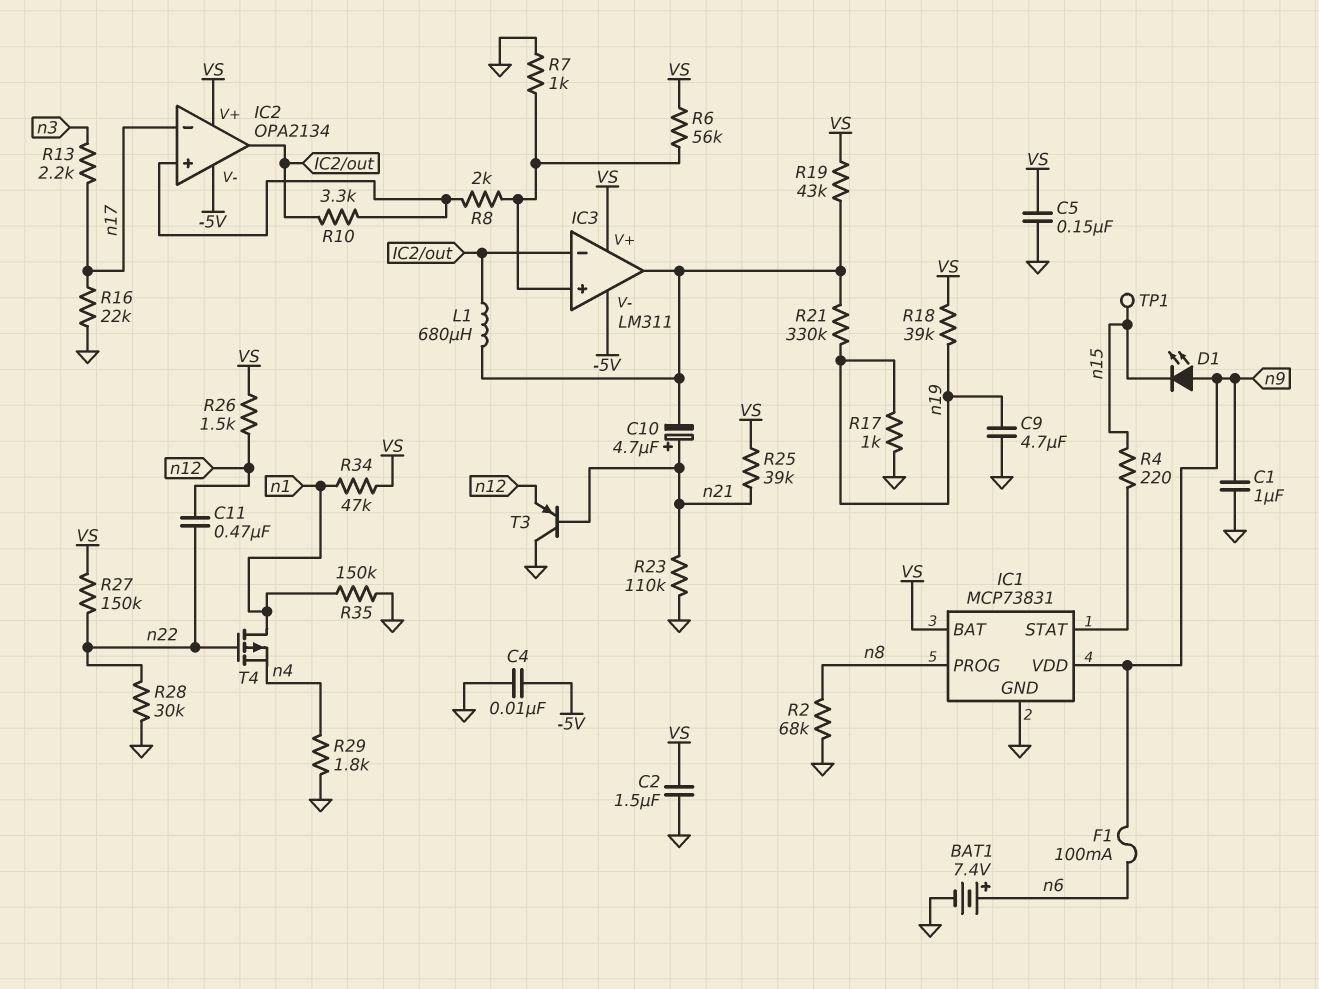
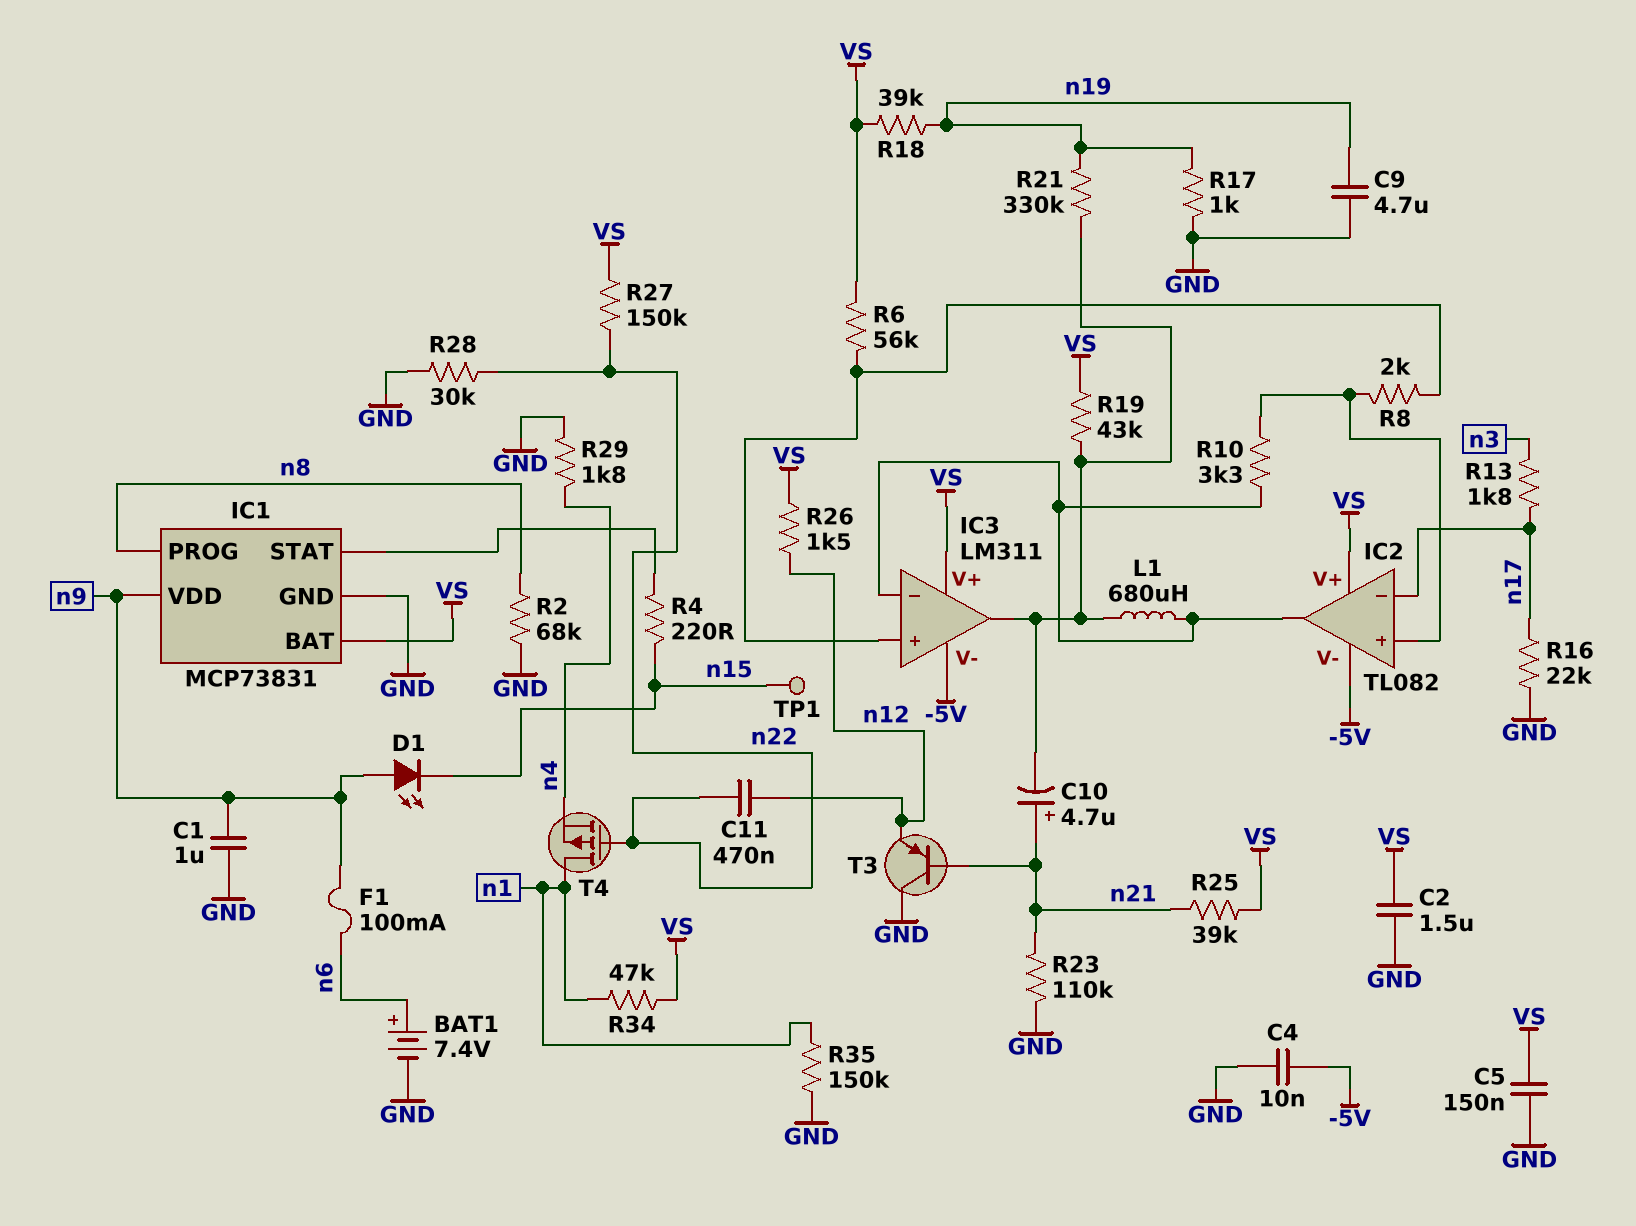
IC2: OPA2134 -> TL082
R7: 1k (GND, IC3/in+) -> none
R13: 2.2k (n3, n17) -> 1.8k (n3, n17)

